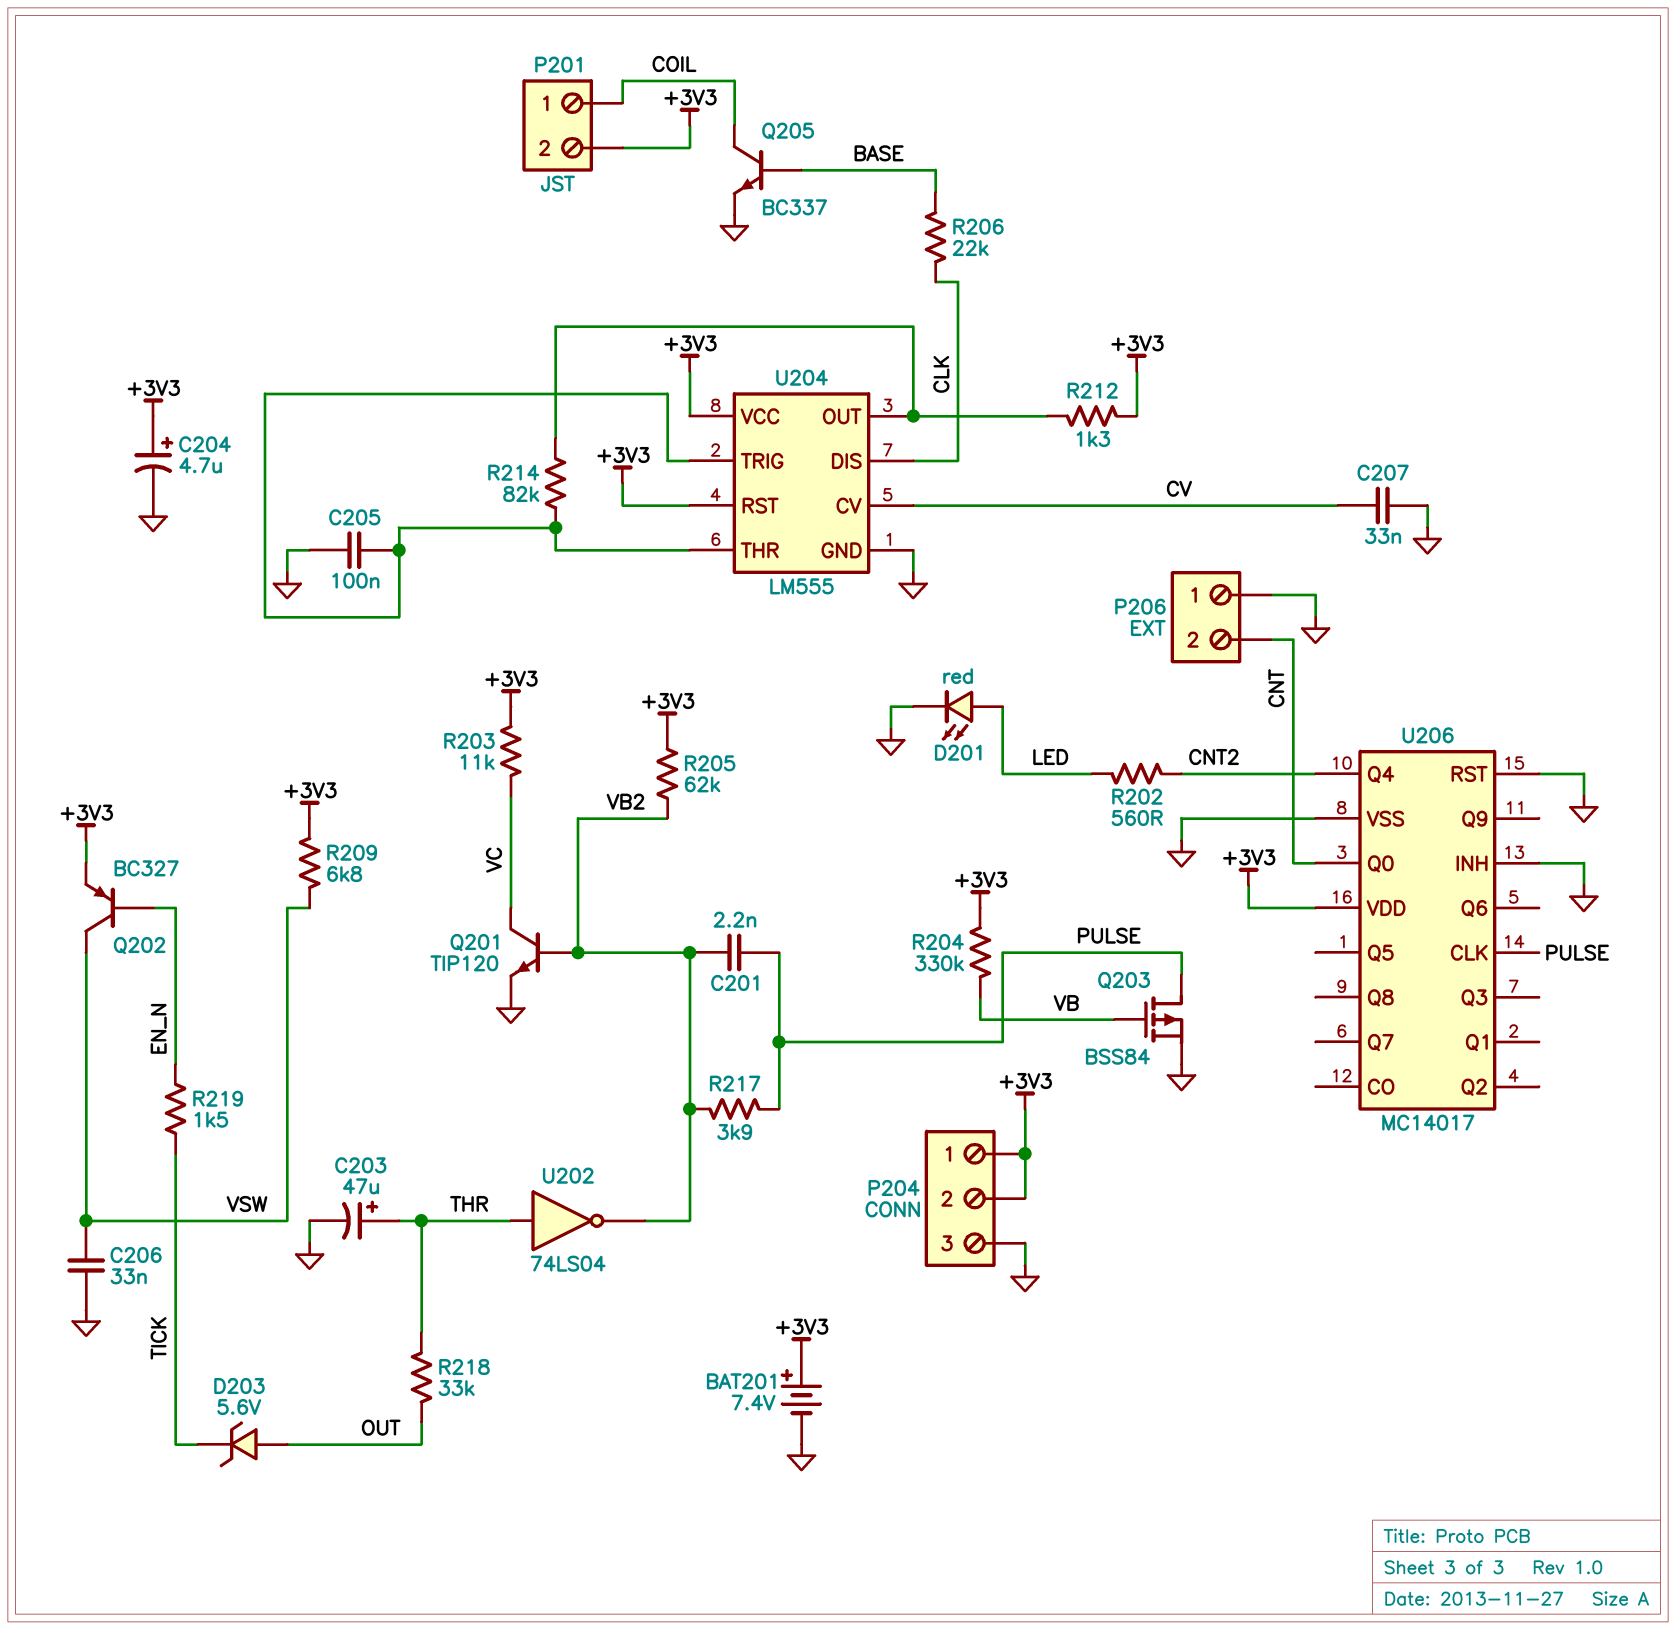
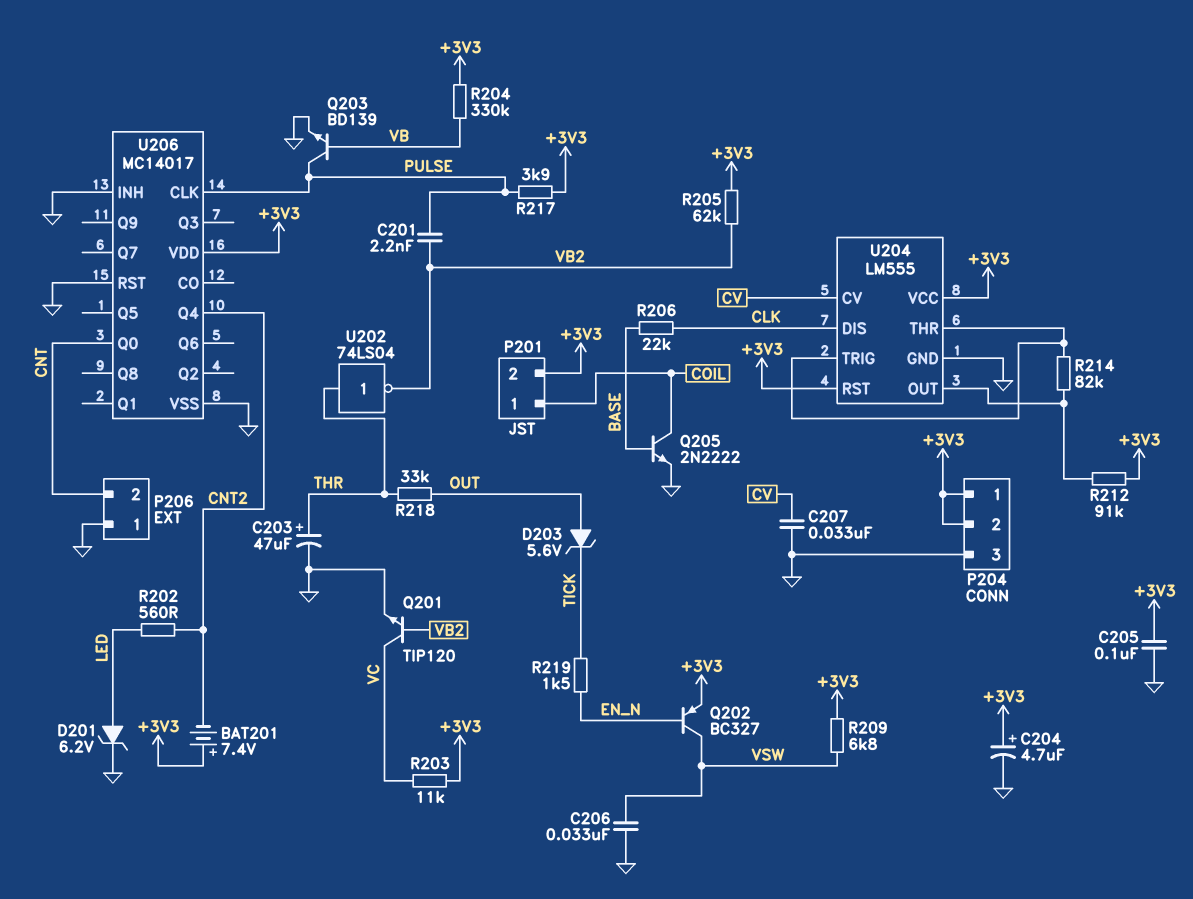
BAT201: 7.4V (plus +3V3, minus GND) -> 7.4V (plus +3V3, minus CNT2)
C205: 100nF (GND, U204/THR) -> 100nF (+3V3, GND)
D201: LED red (A LED, K GND) -> zener 6.2V (A LED, K GND)
Q203: PMOS BSS84 (G VB, D PULSE, S GND) -> NPN BD139 (B VB, C PULSE, E GND)
Q205: NPN BC337 (B BASE, C COIL, E GND) -> NPN 2N2222 (B BASE, C COIL, E GND)
R212: 1.3k (+3V3, U204/OUT) -> 91k (+3V3, U204/OUT)
R217: 3.9k (PULSE, VB2) -> 3.9k (+3V3, PULSE)

